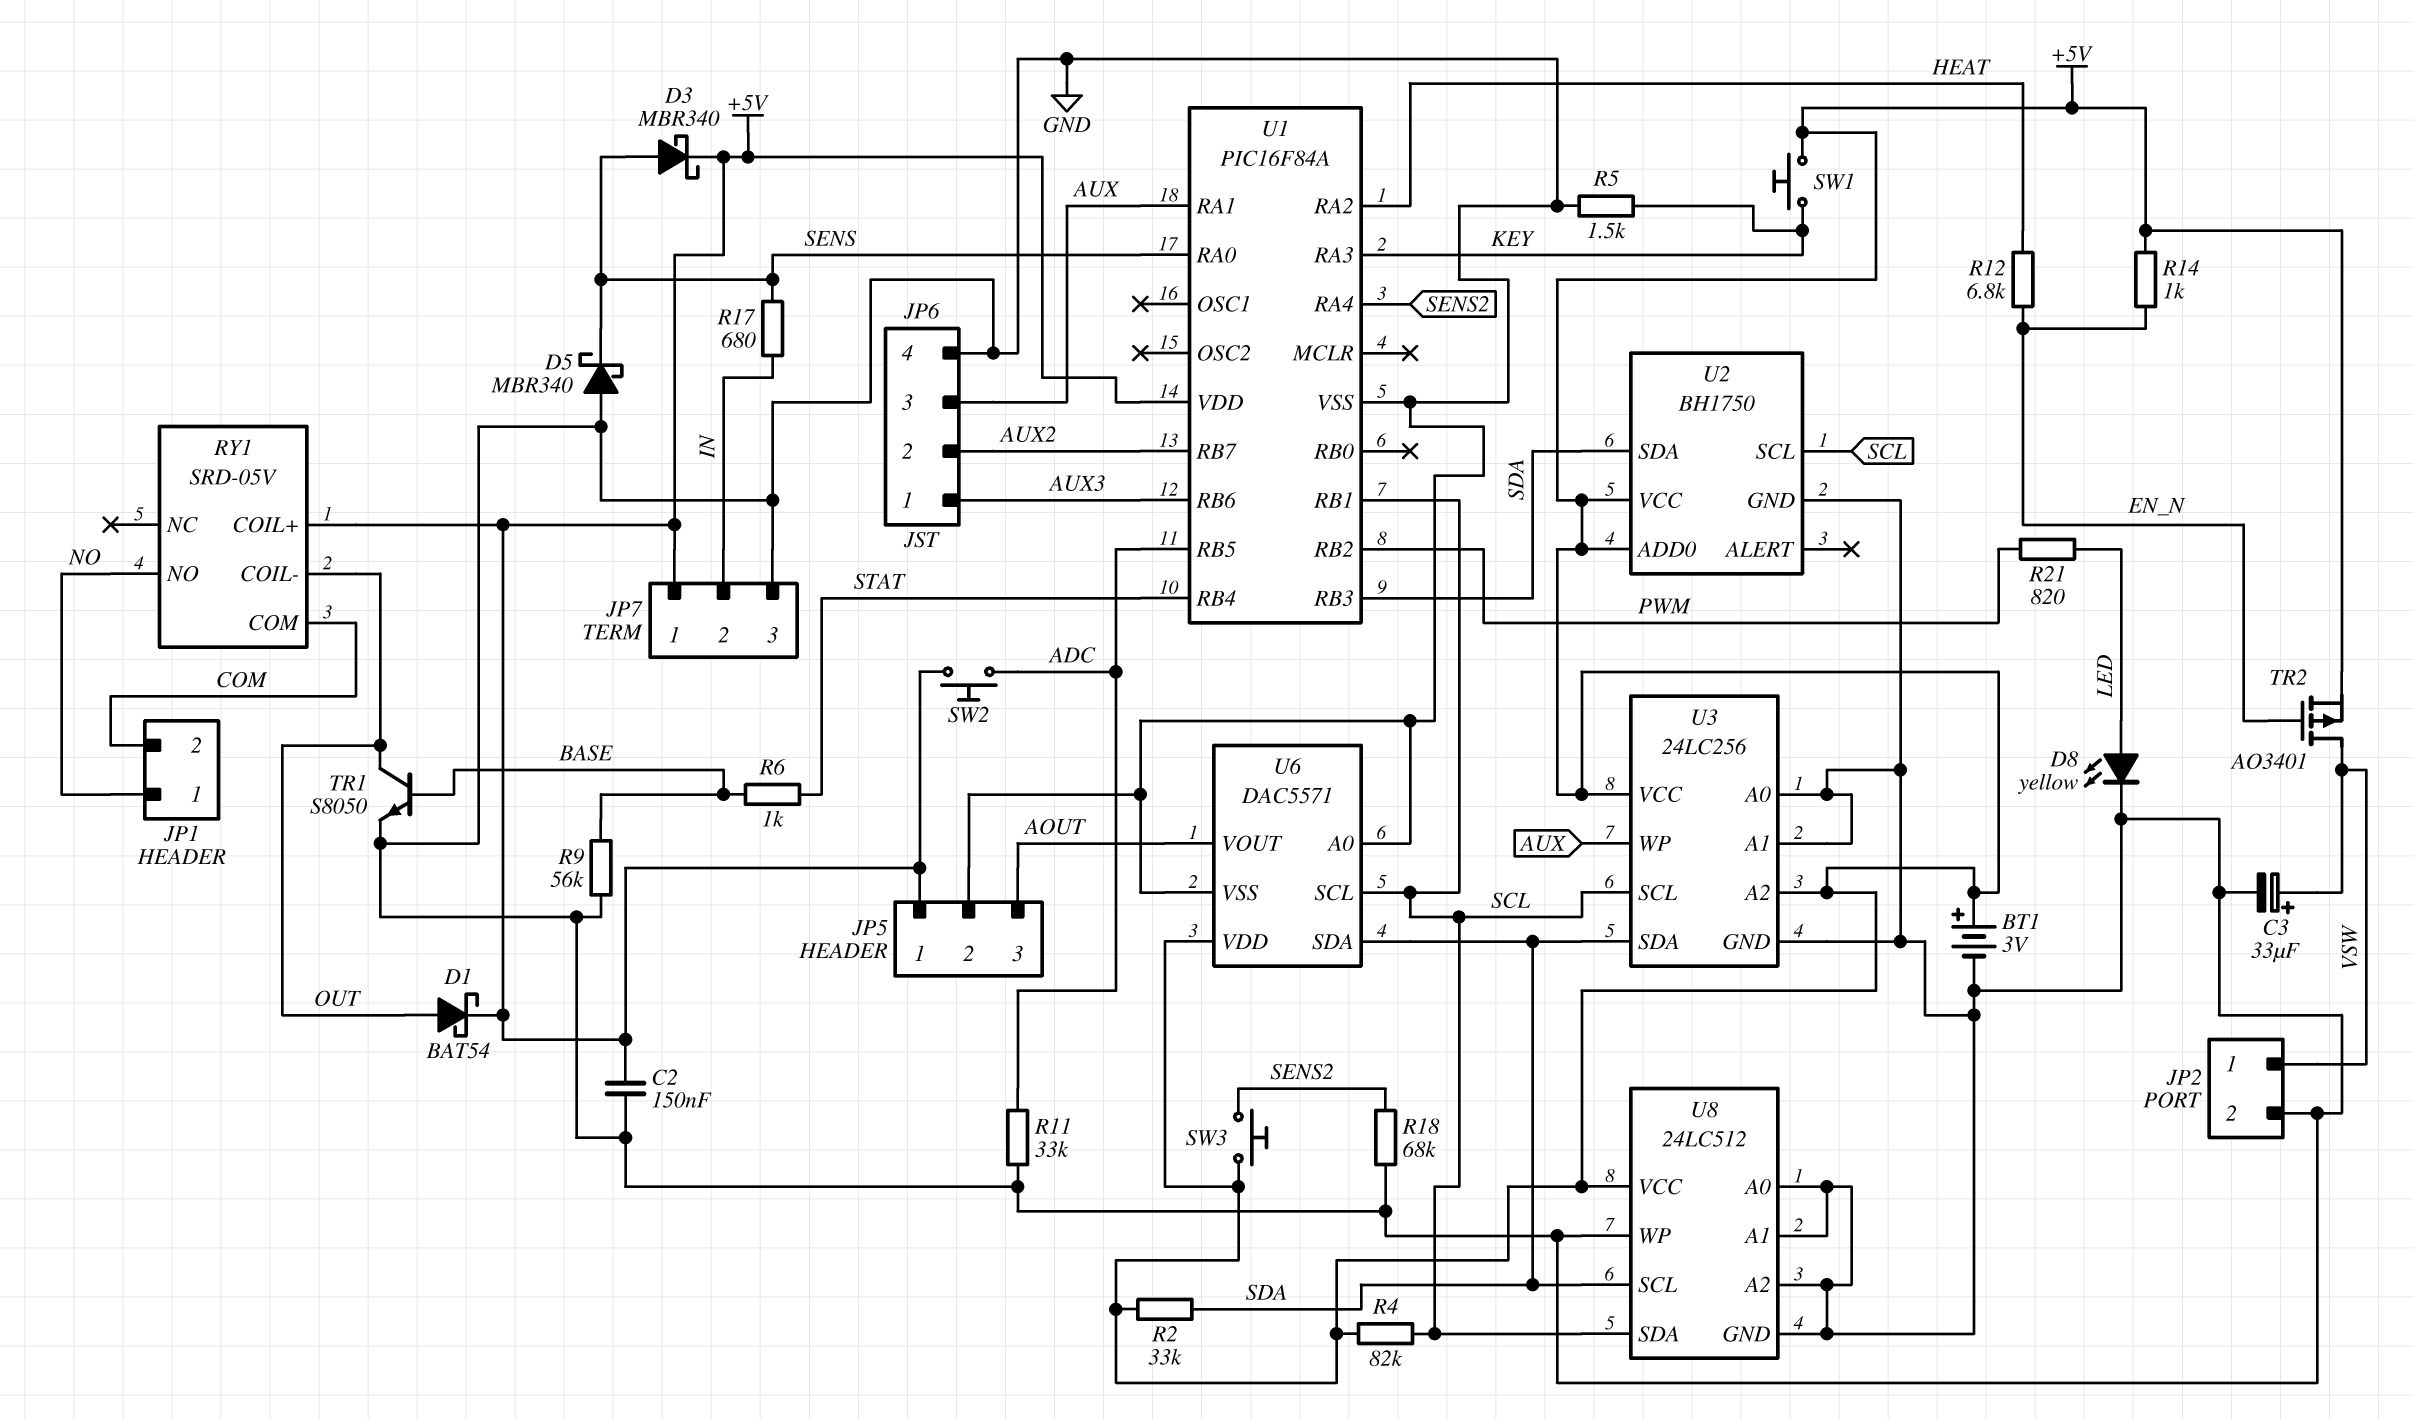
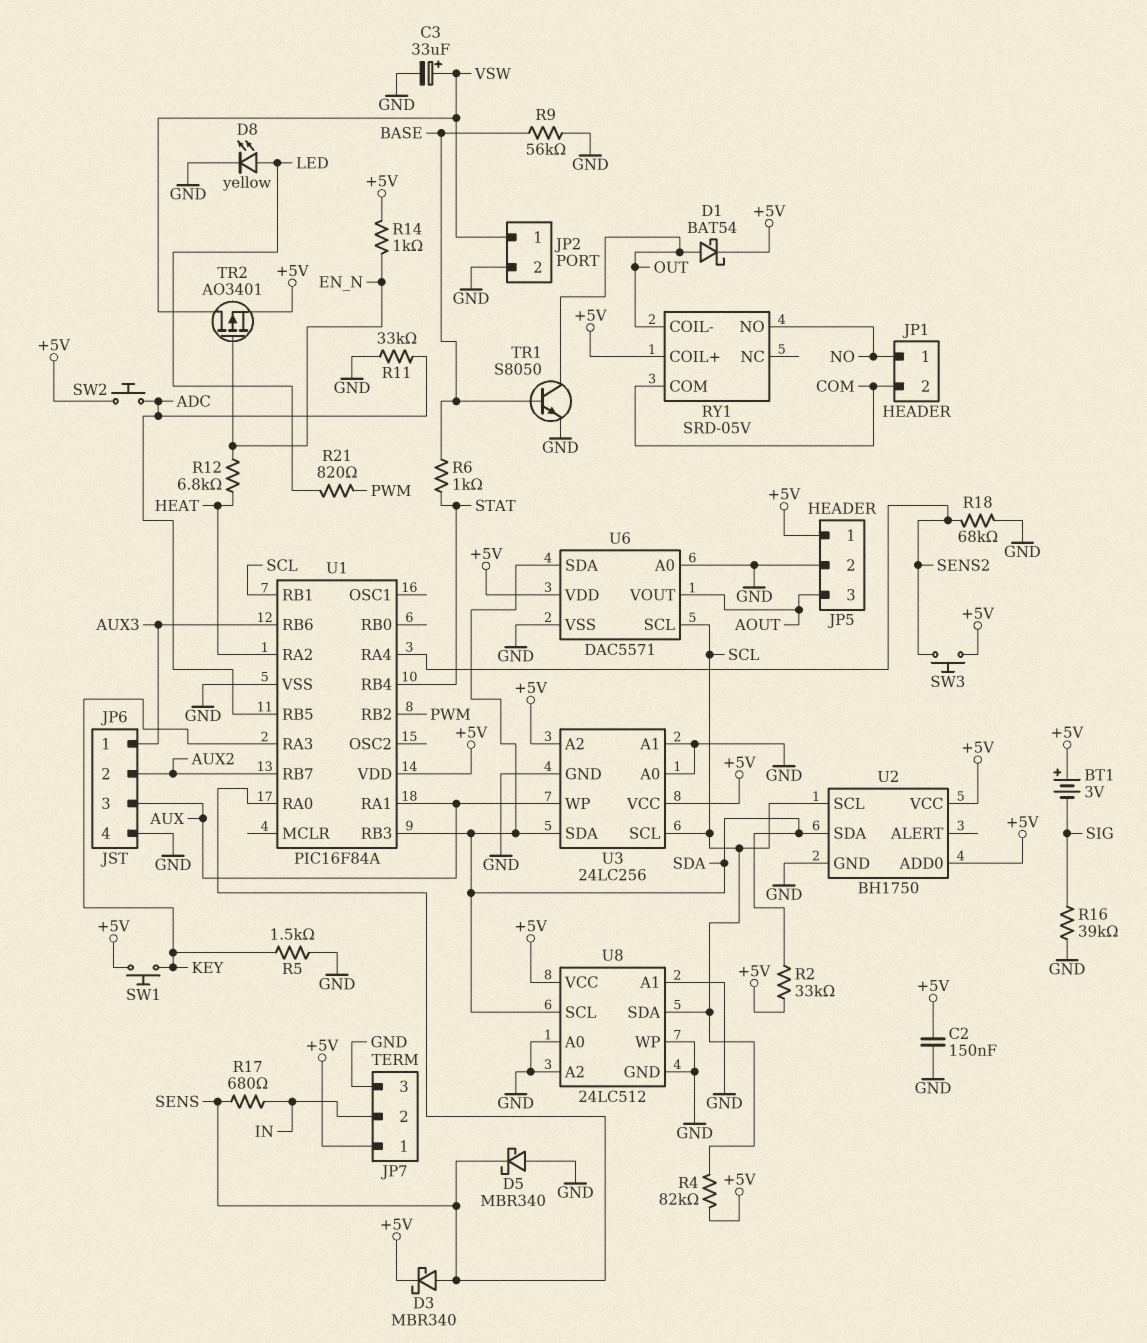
BT1: 3V (plus +5V, minus GND) -> 3V (plus +5V, minus SIG)
R16: none -> 39k (GND, SIG)

